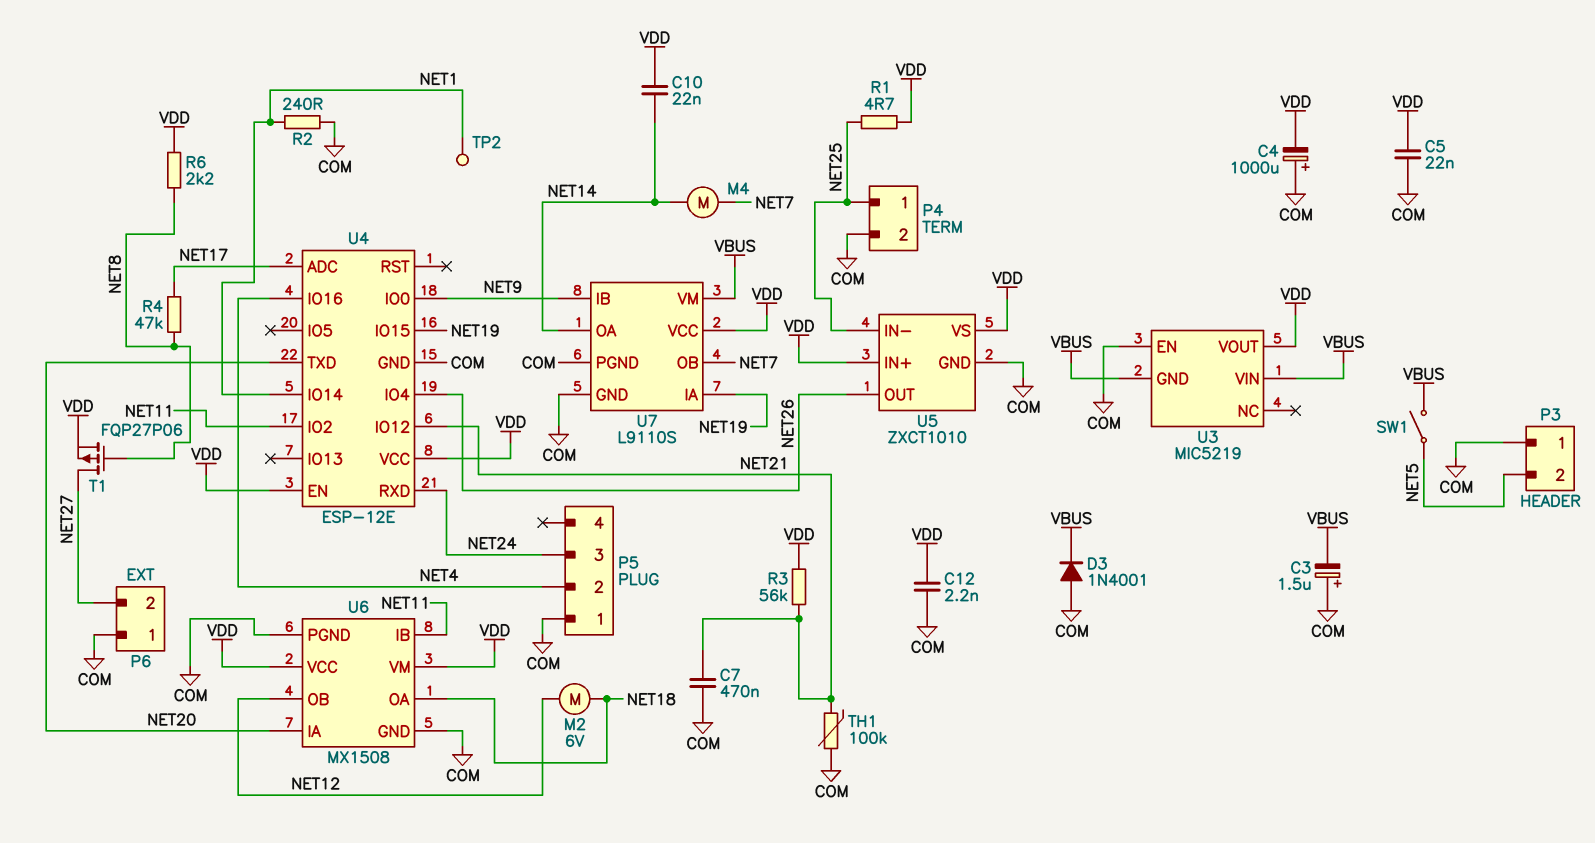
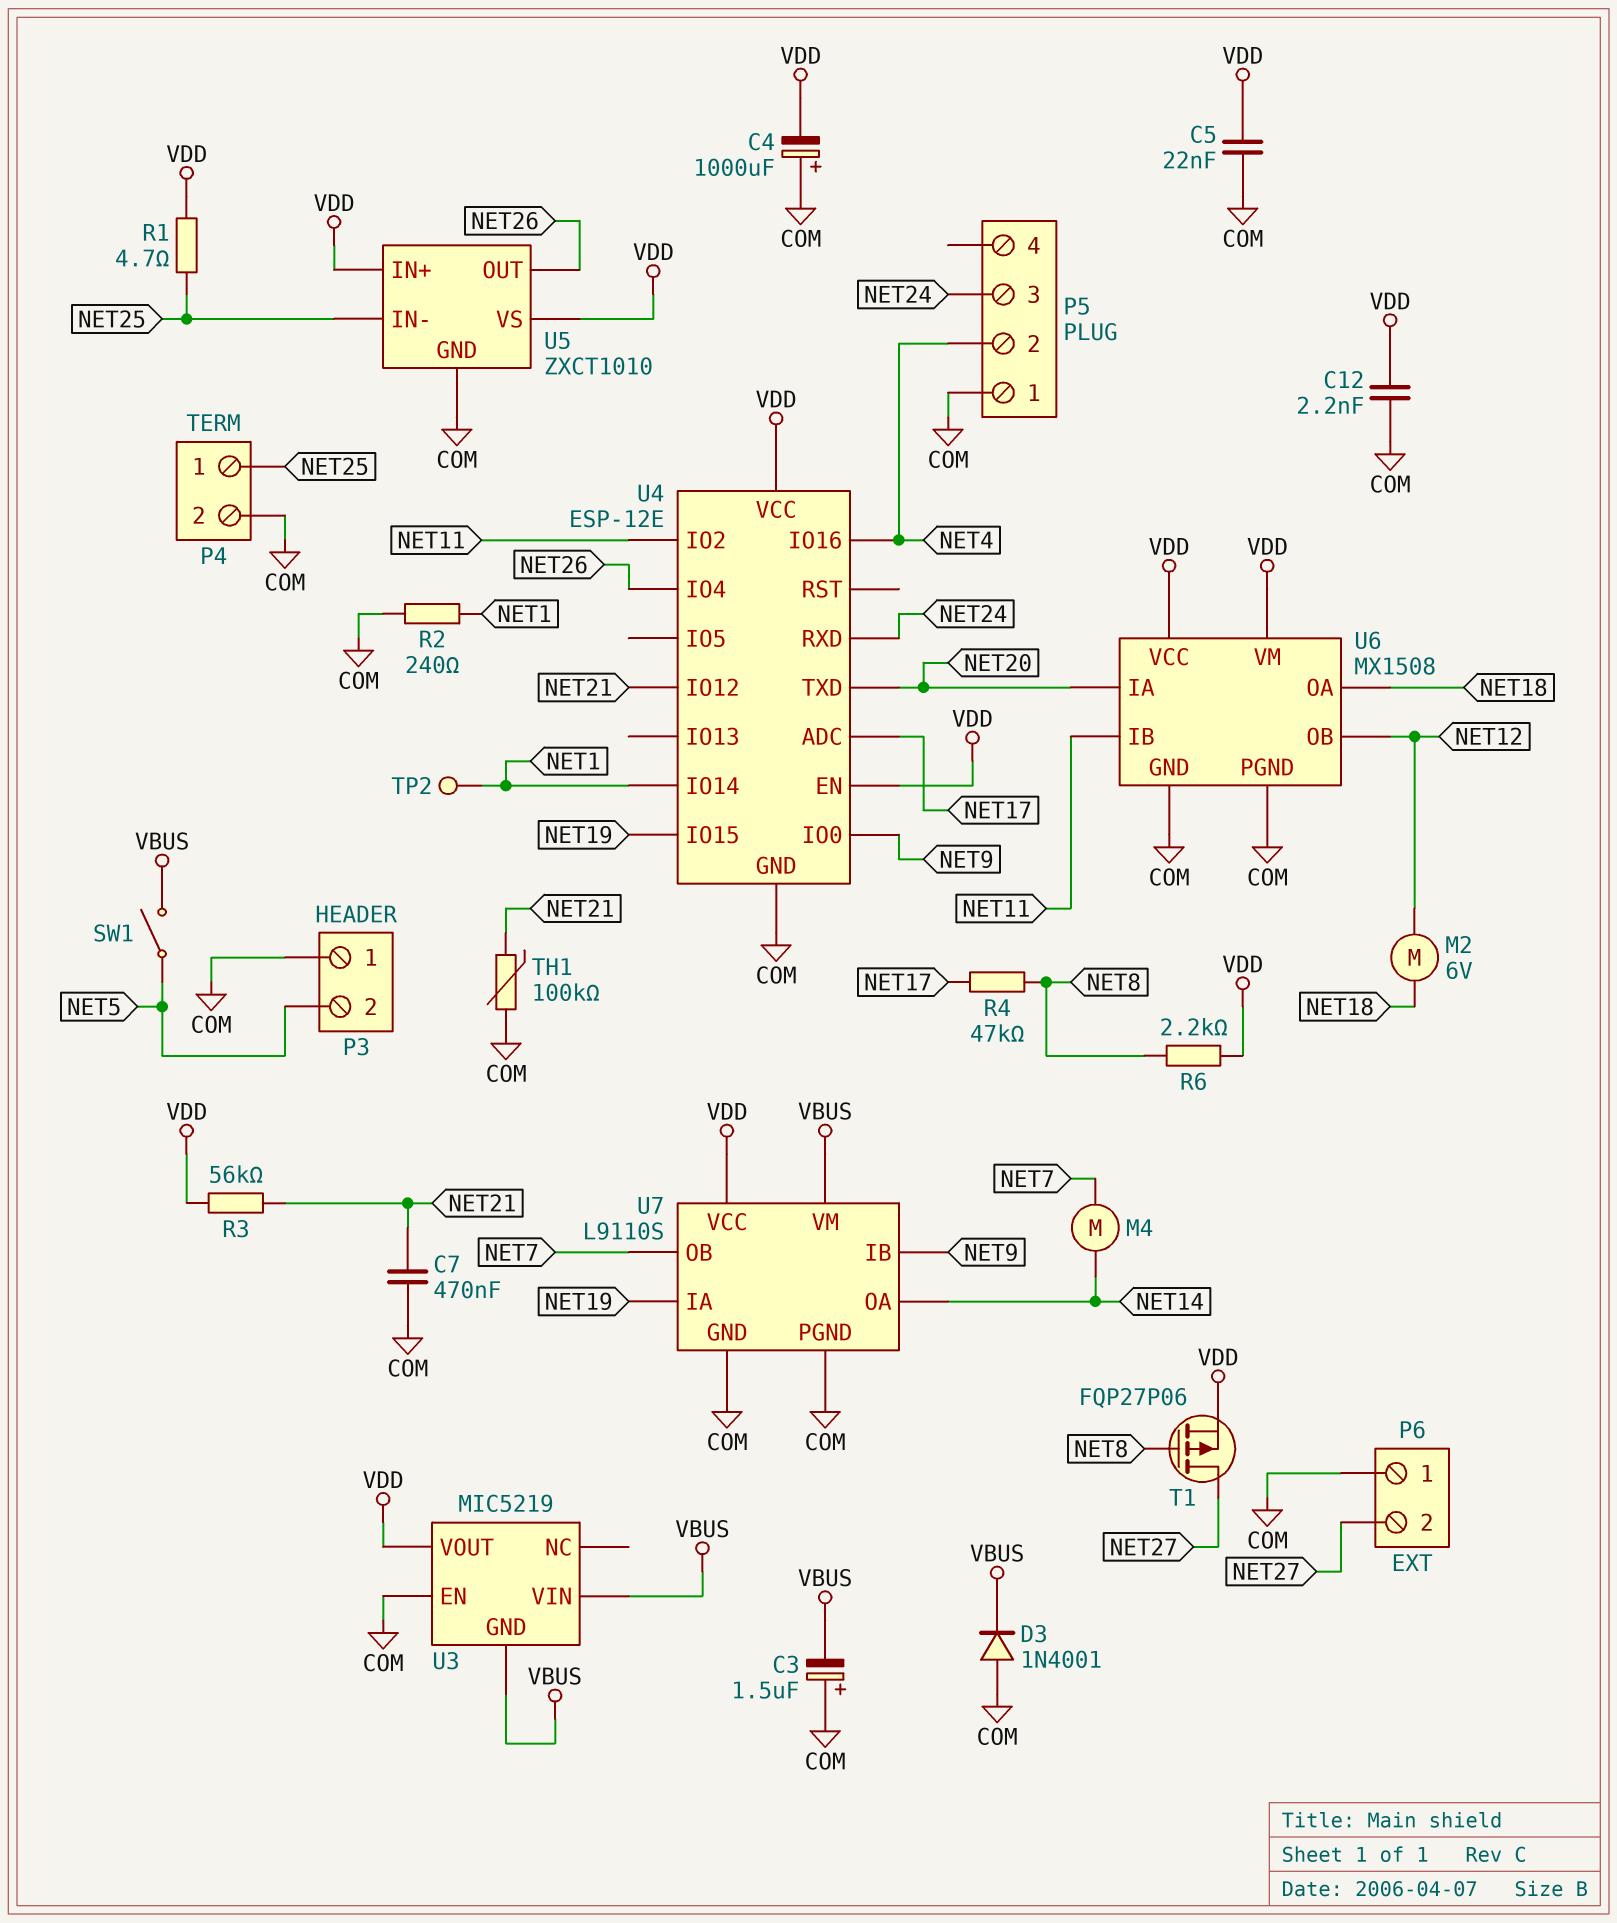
C10: 22nF (NET14, VDD) -> none

